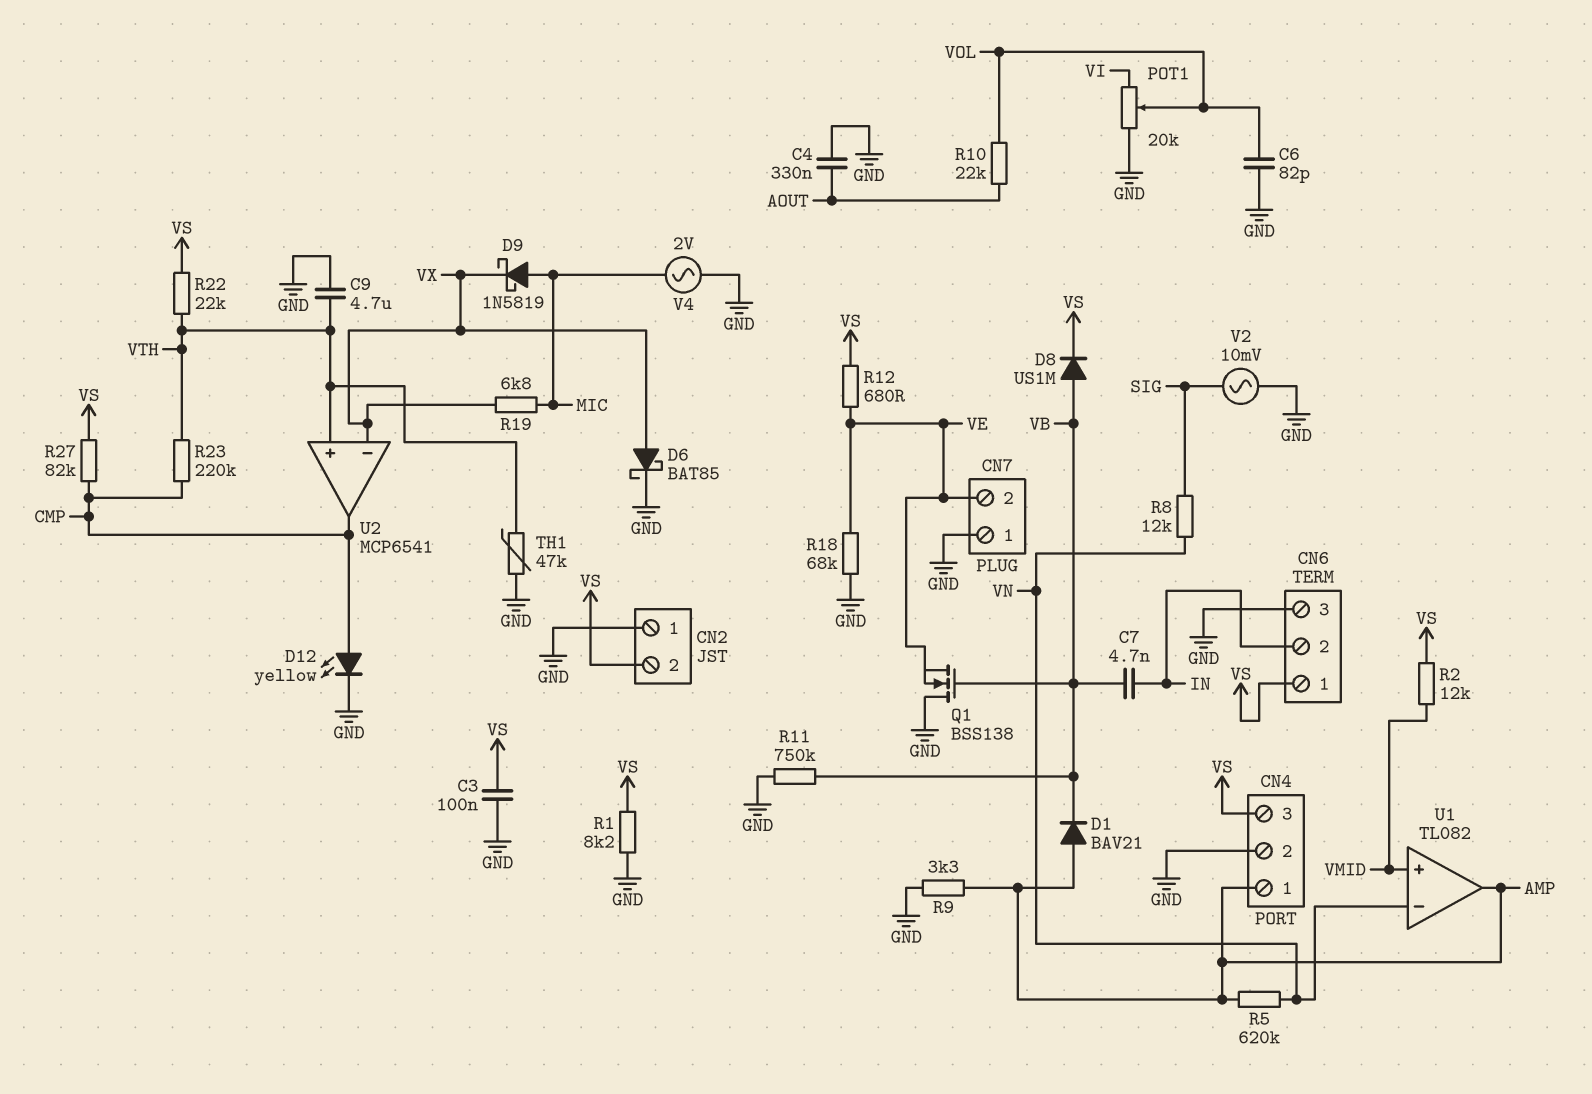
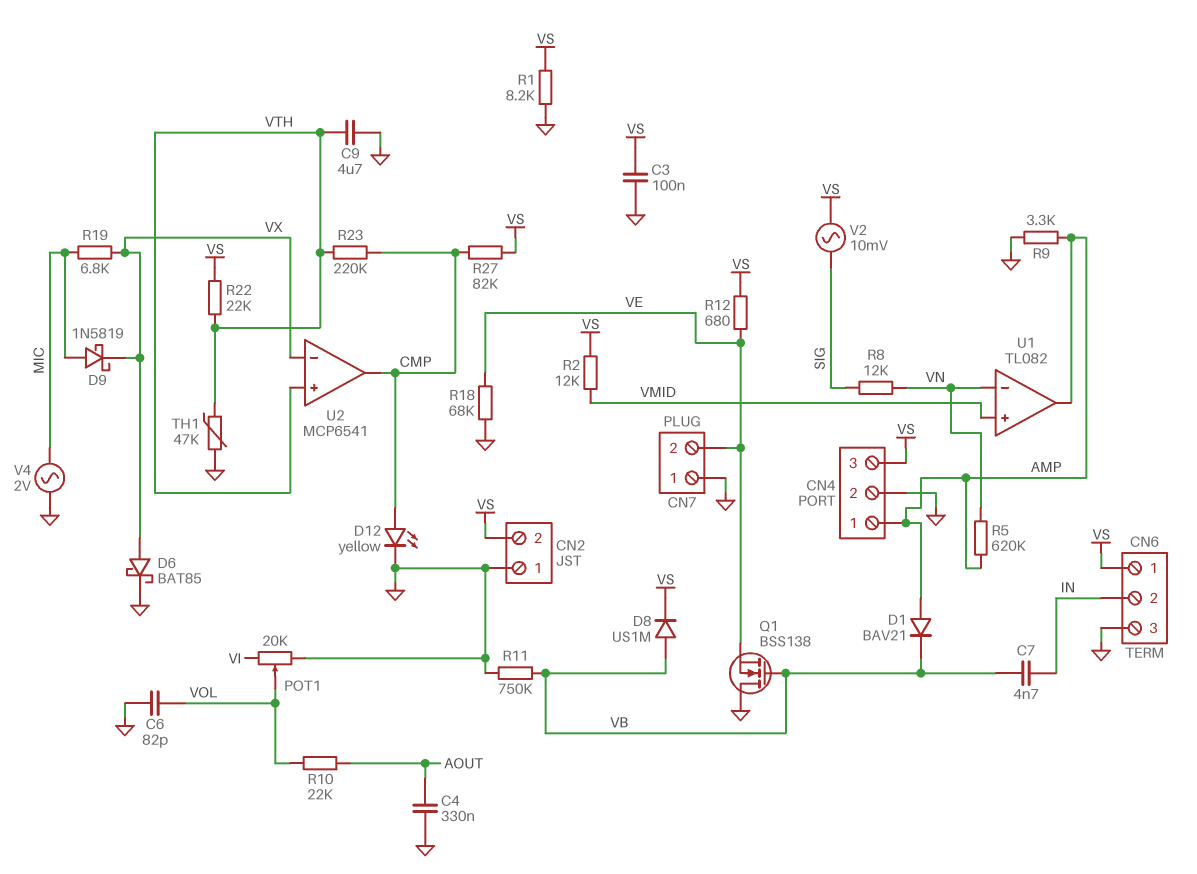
V2: AC 10mV (GND, SIG) -> AC 10mV (SIG, VS)

